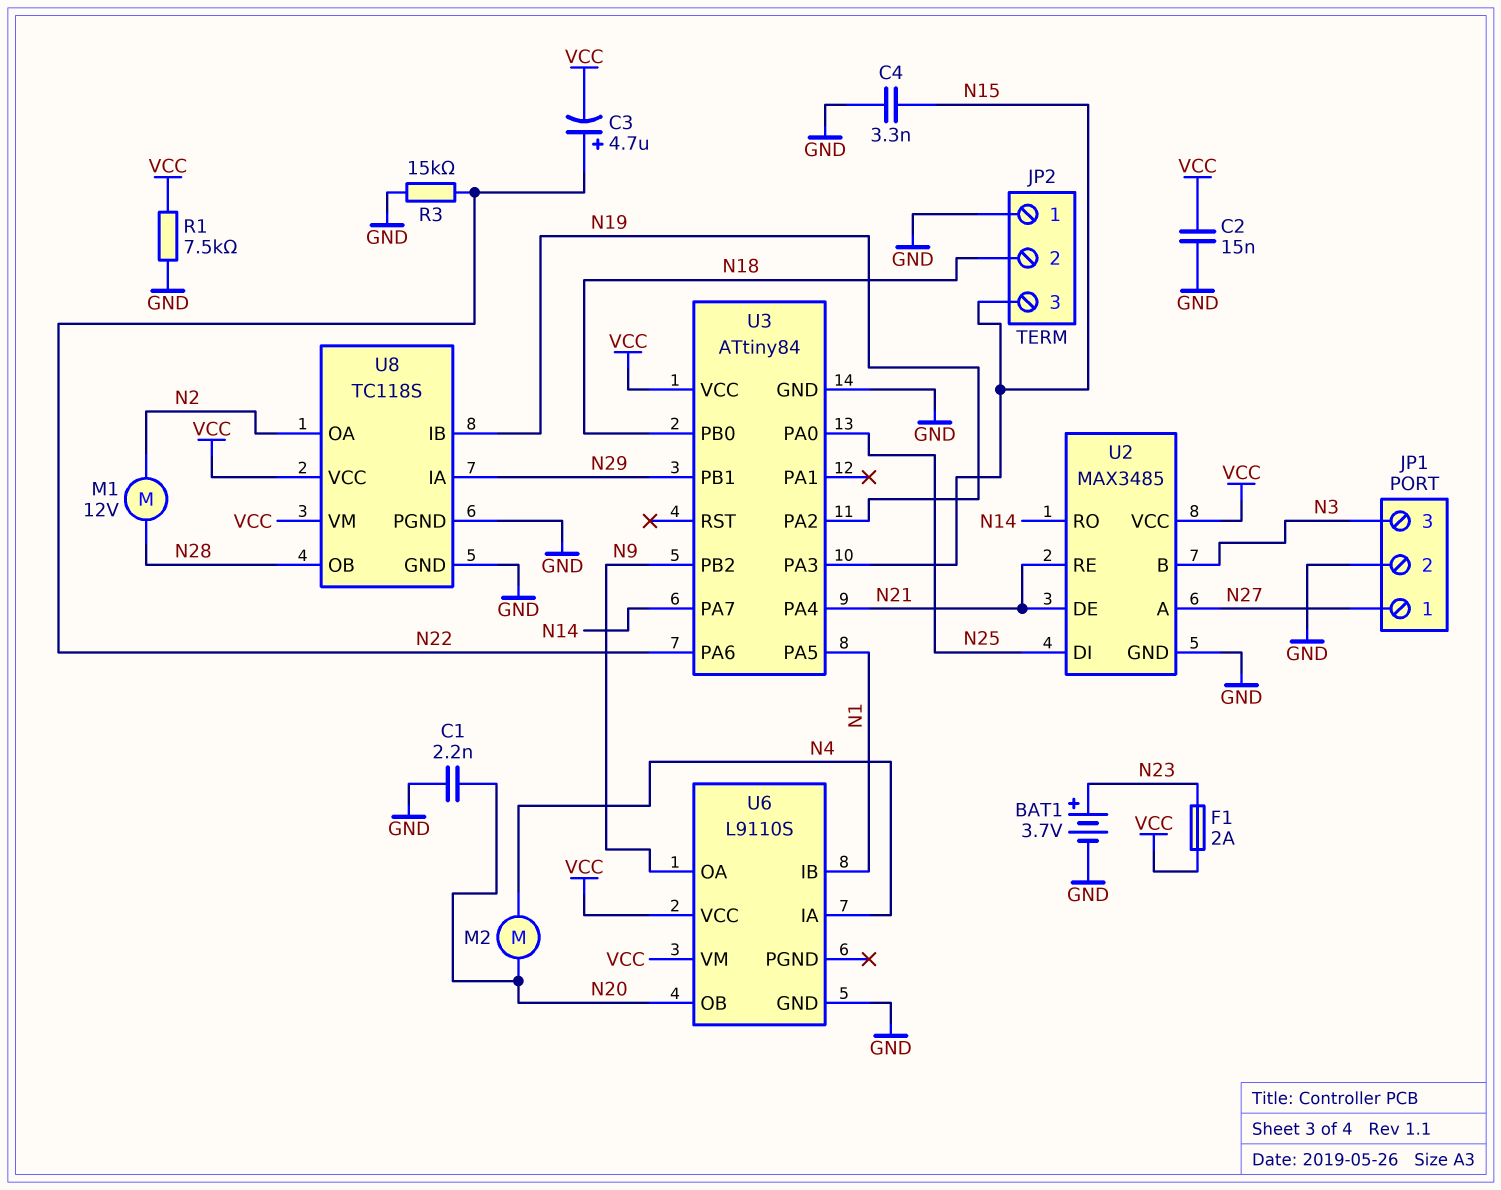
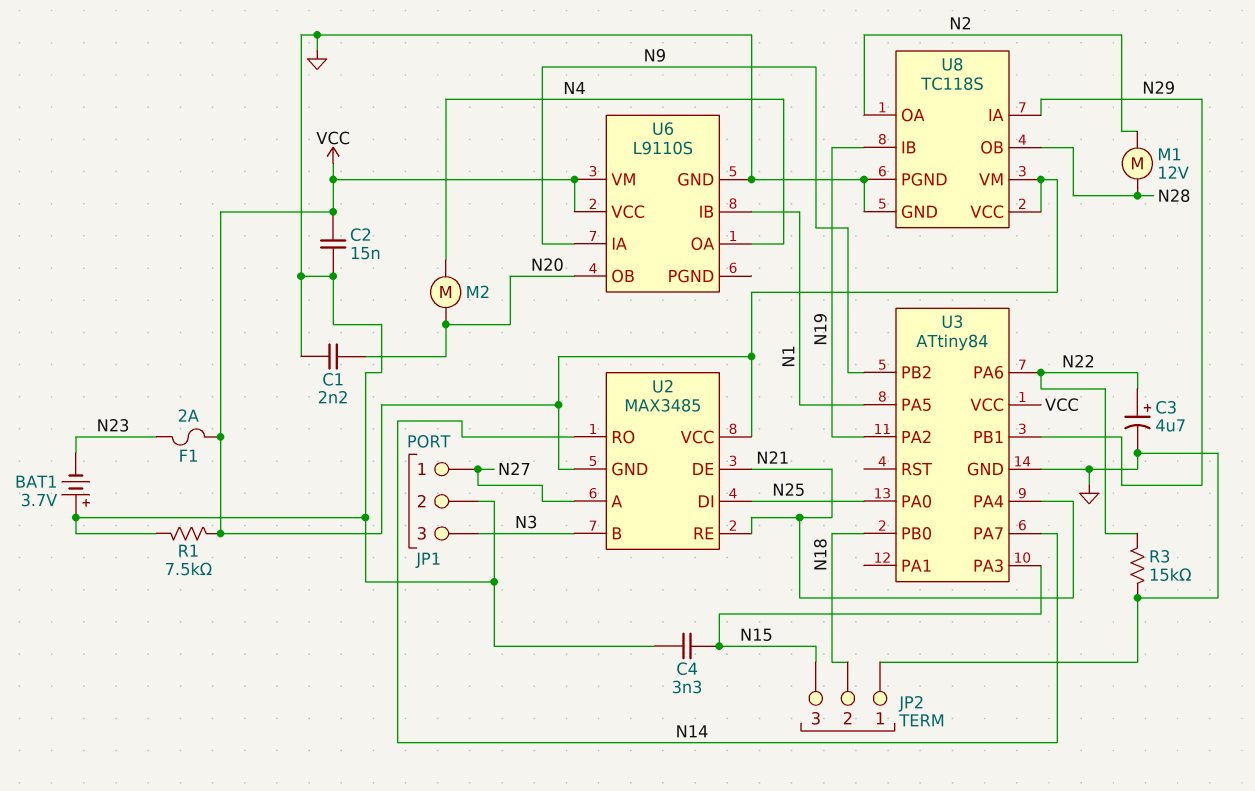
BAT1: 3.7V (plus N23, minus GND) -> 3.7V (plus GND, minus N23)
C3: 4.7uF (plus N22, minus VCC) -> 4.7uF (plus N22, minus GND)
U2 pin GND: GND -> VCC
U6 pin IA: N4 -> N9
U6 pin OA: N9 -> N4

